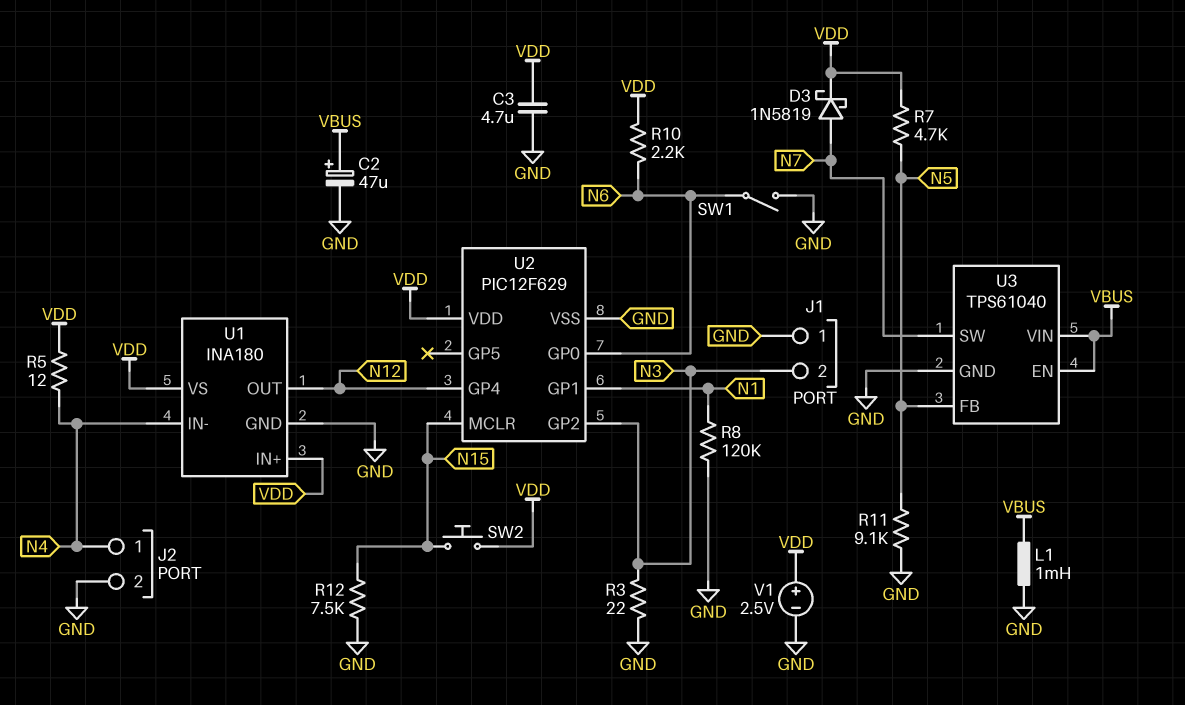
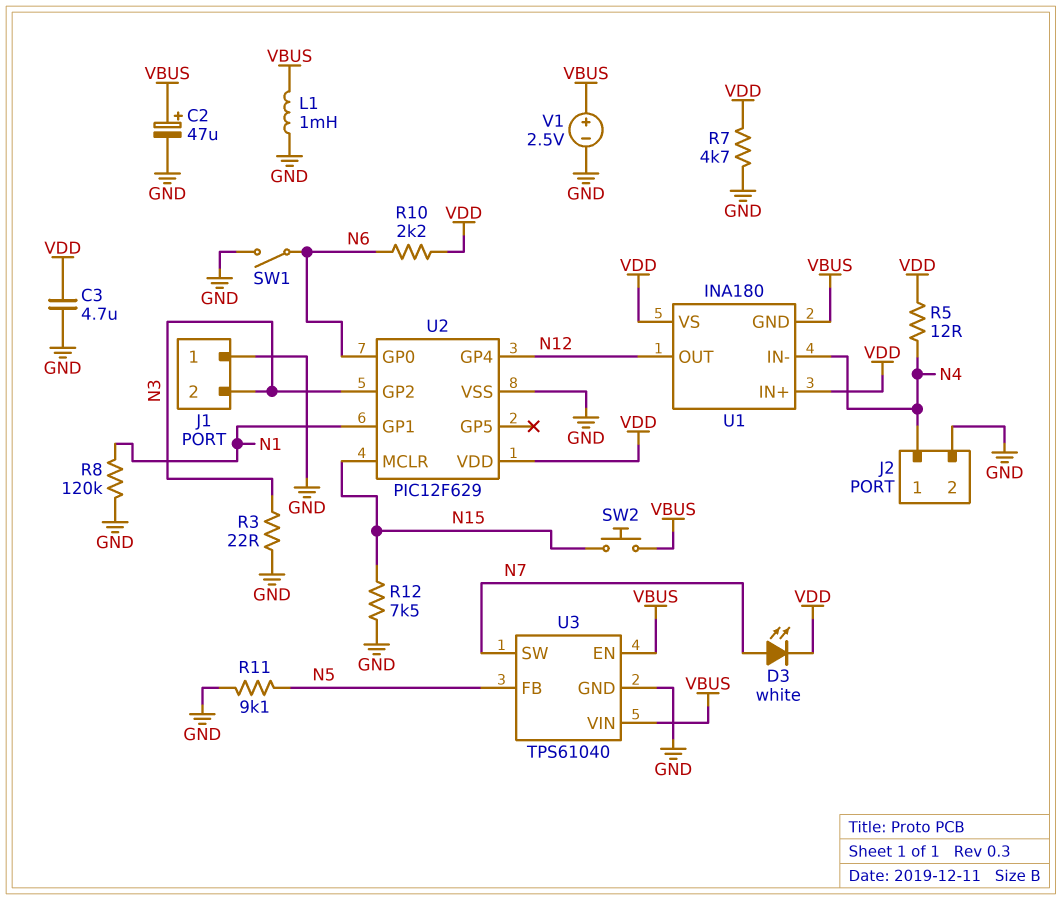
D3: schottky 1N5819 (A N7, K VDD) -> LED white (A N7, K VDD)
R7: 4.7k (N5, VDD) -> 4.7k (GND, VDD)
SW2: button (N15, VDD) -> button (N15, VBUS)
U1 pin GND: GND -> VBUS
V1: 2.5V (plus VDD, minus GND) -> 2.5V (plus VBUS, minus GND)

